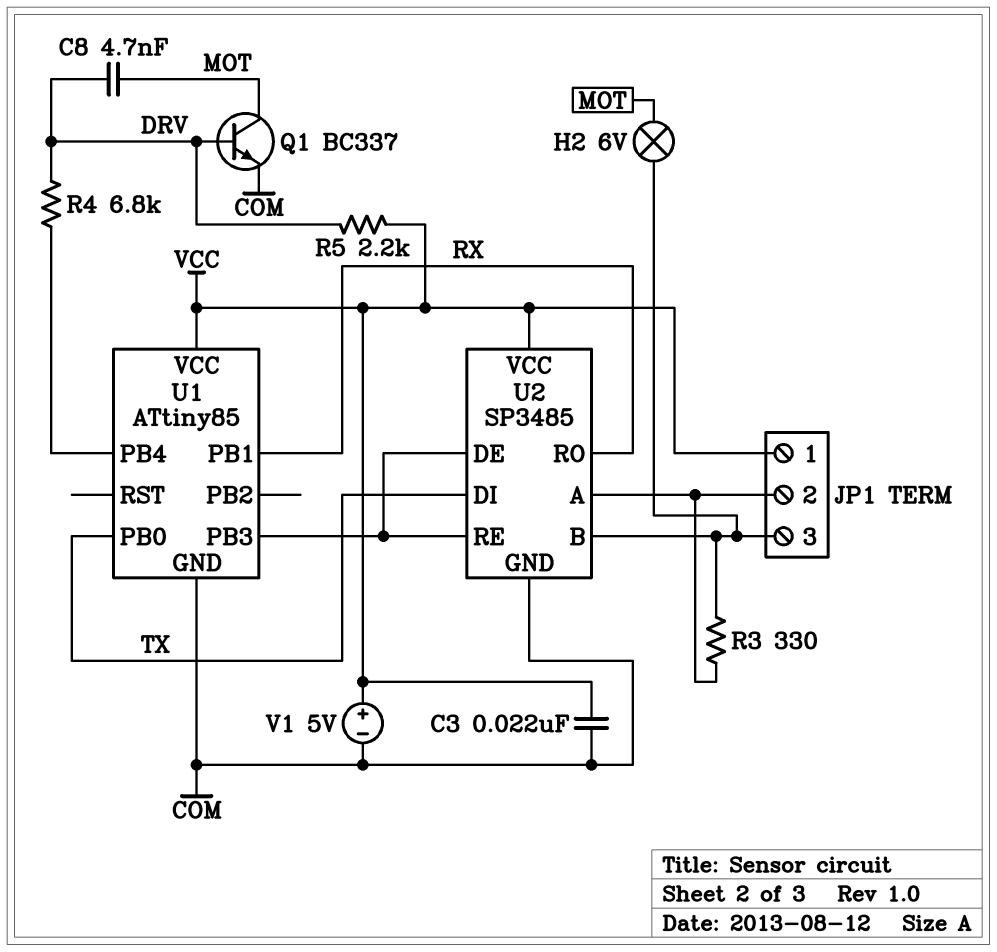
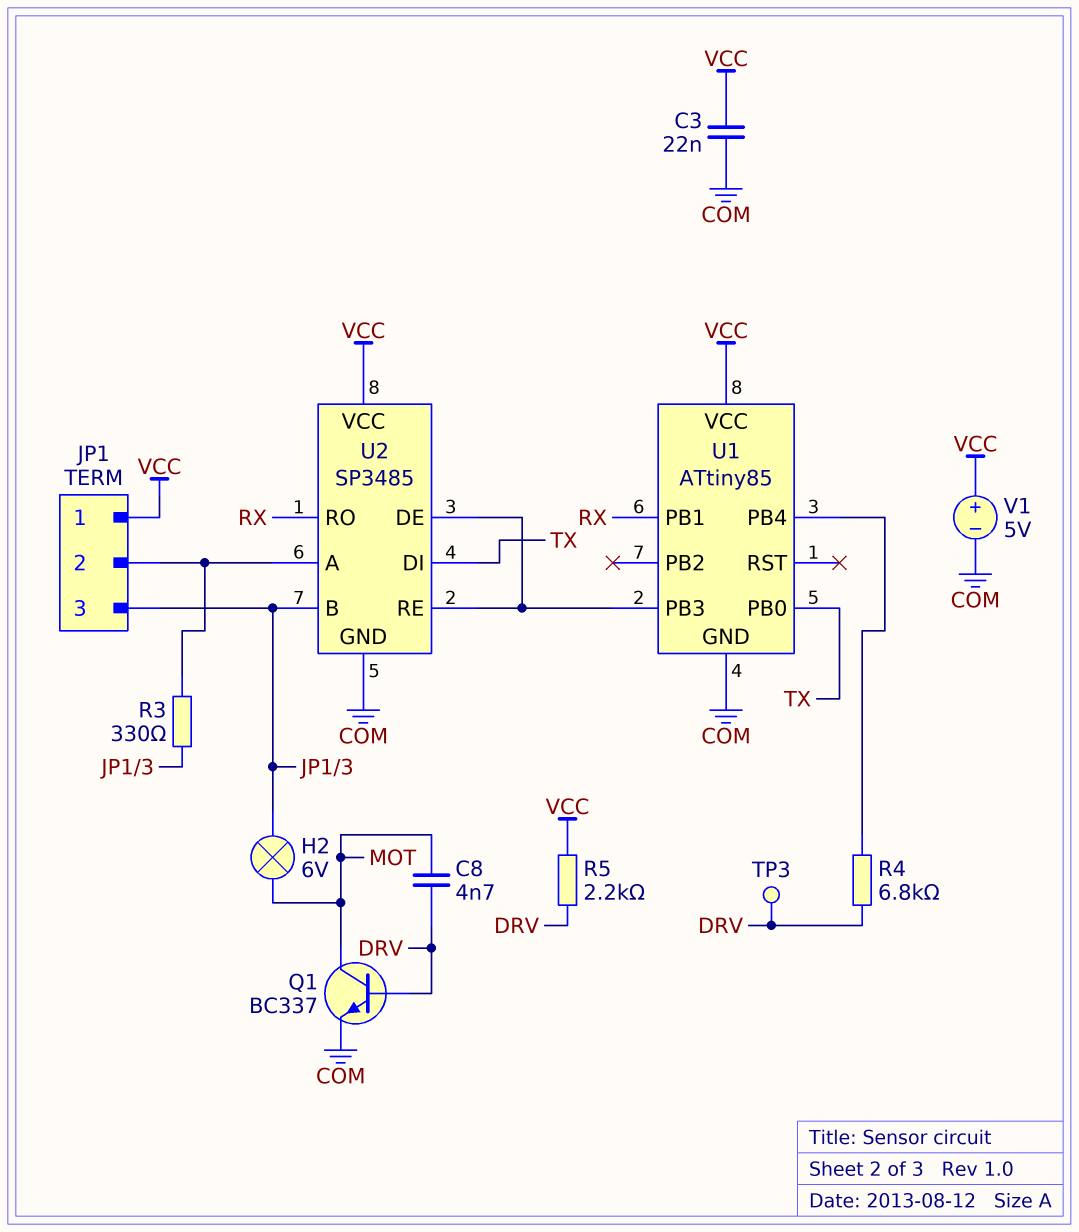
TP3: none -> test point (DRV)

